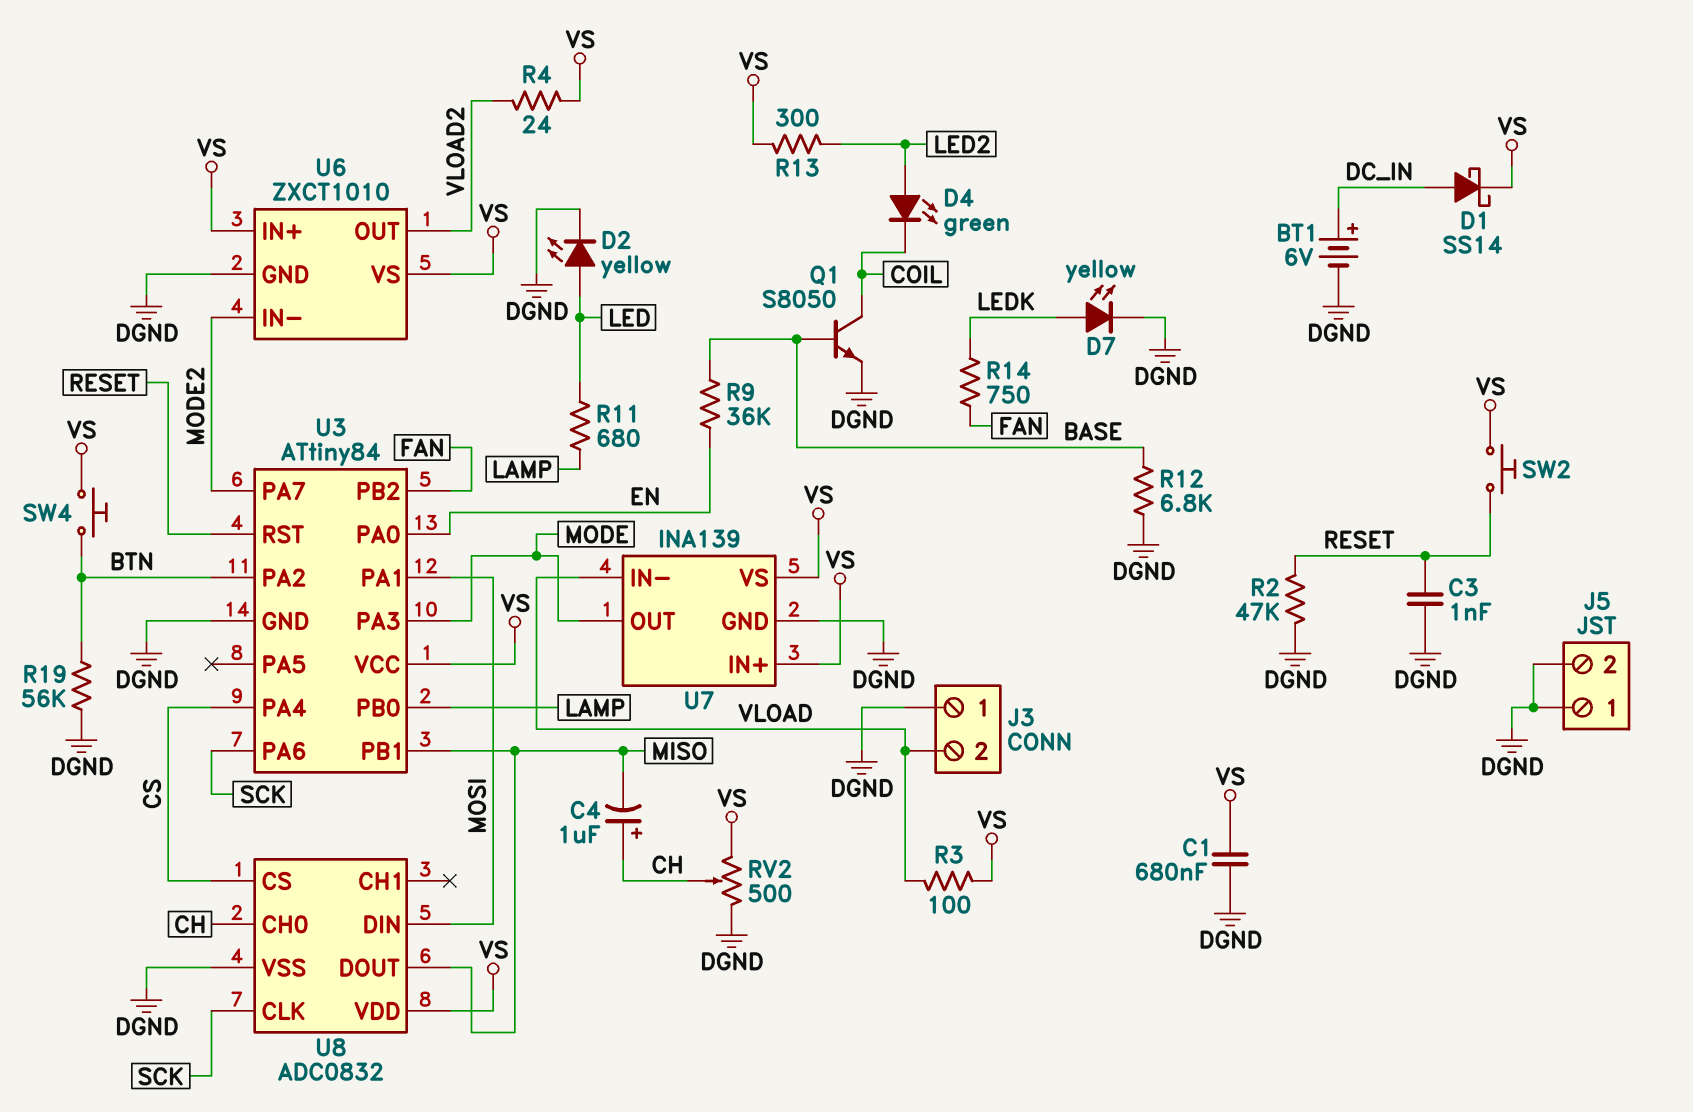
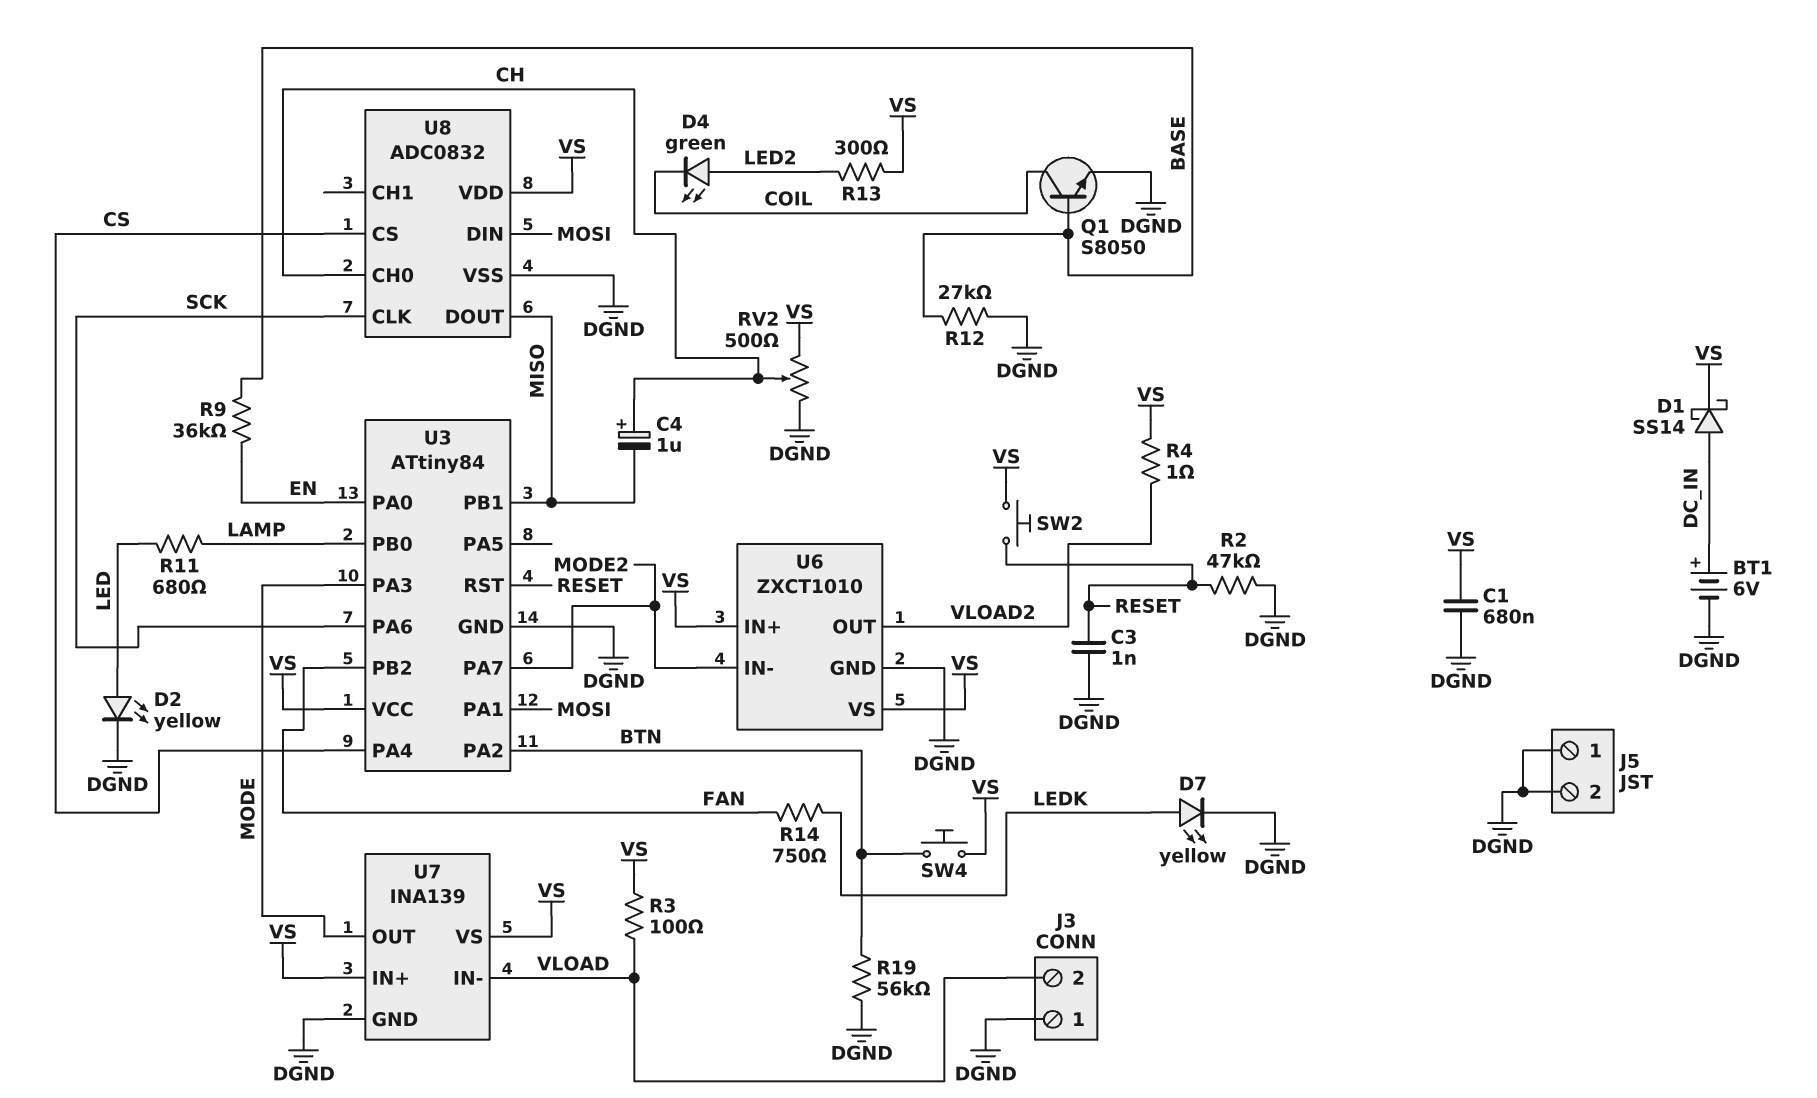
R4: 24 (VLOAD2, VS) -> 1 (VLOAD2, VS)
R12: 6.8k (BASE, DGND) -> 27k (BASE, DGND)

